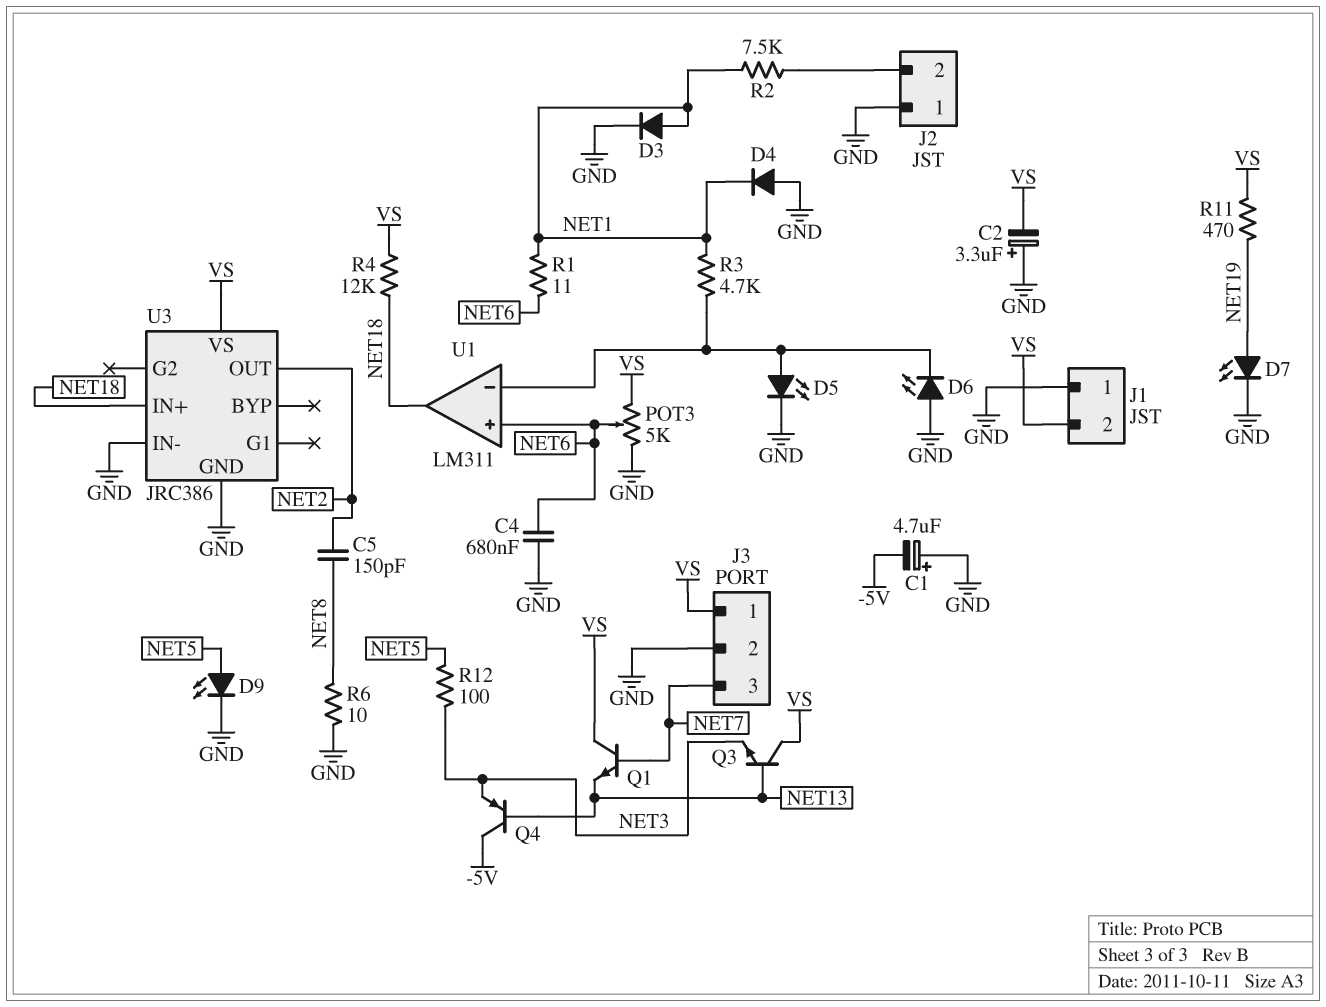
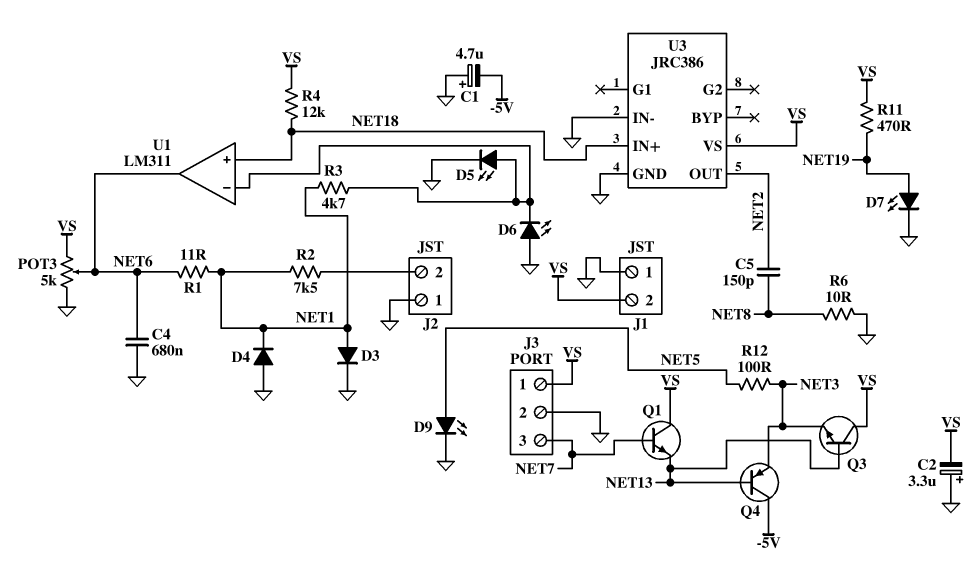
U1 pin in+: NET6 -> NET18
U1 pin out: NET18 -> NET6

